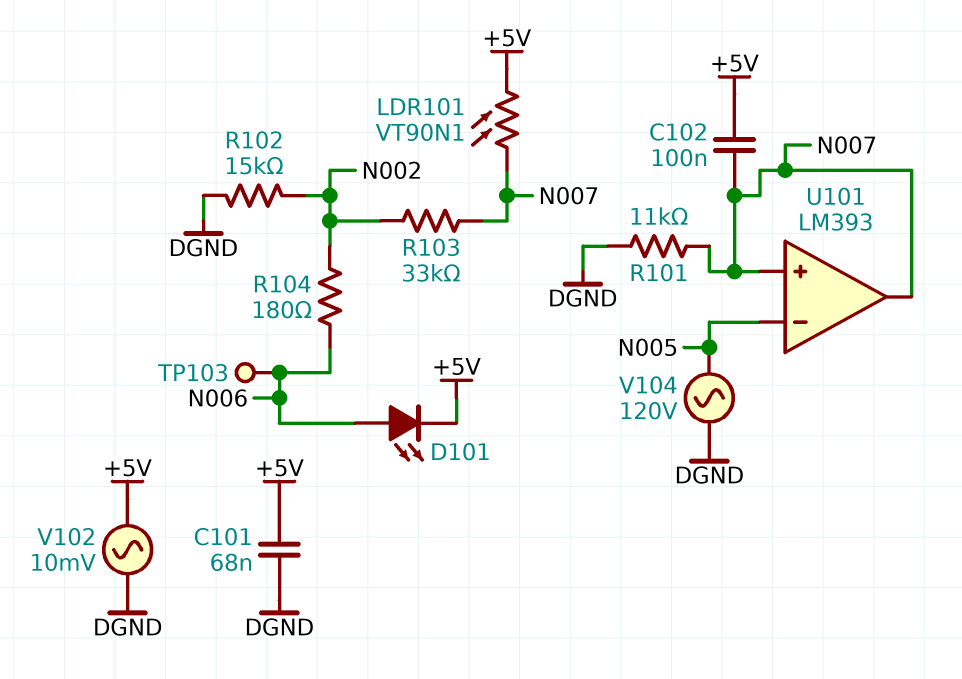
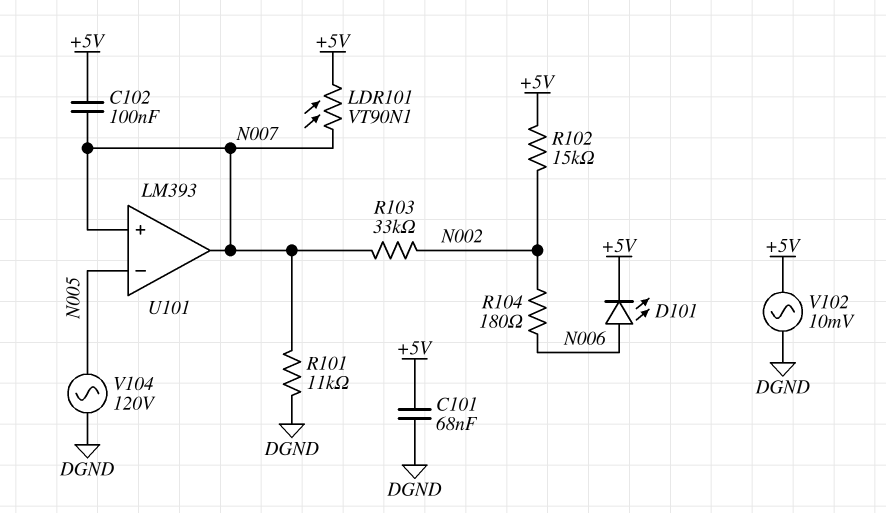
R102: 15k (DGND, N002) -> 15k (+5V, N002)
TP103: test point (N006) -> none

